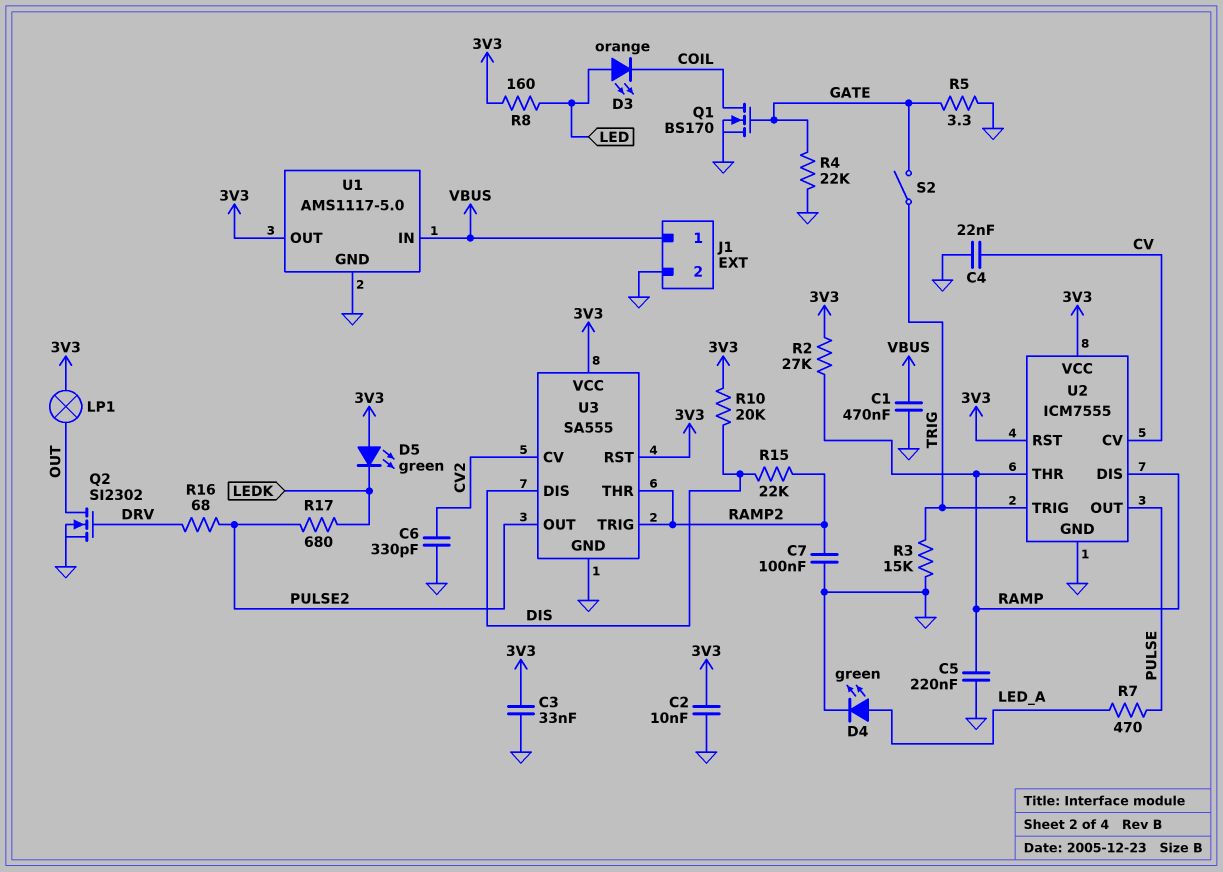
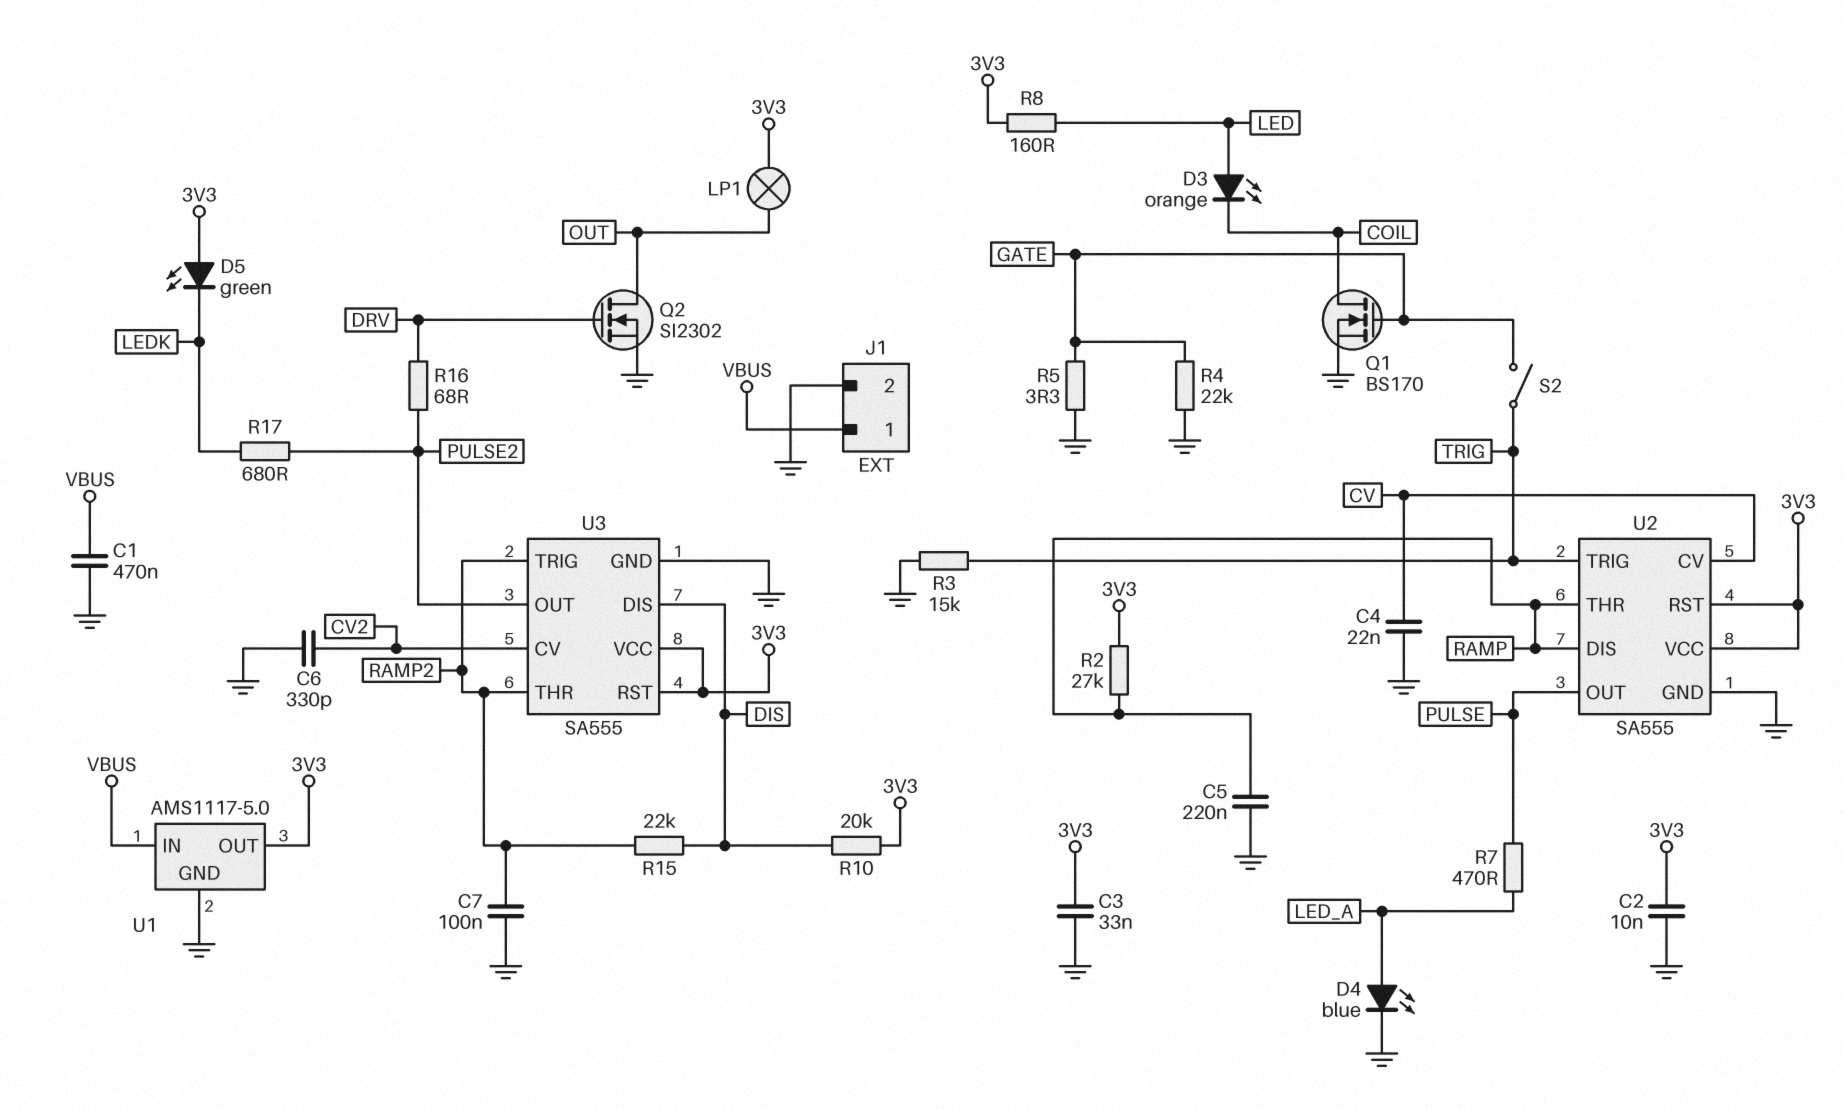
D4: LED green (A LED_A, K GND) -> LED blue (A LED_A, K GND)
U2: ICM7555 -> SA555

